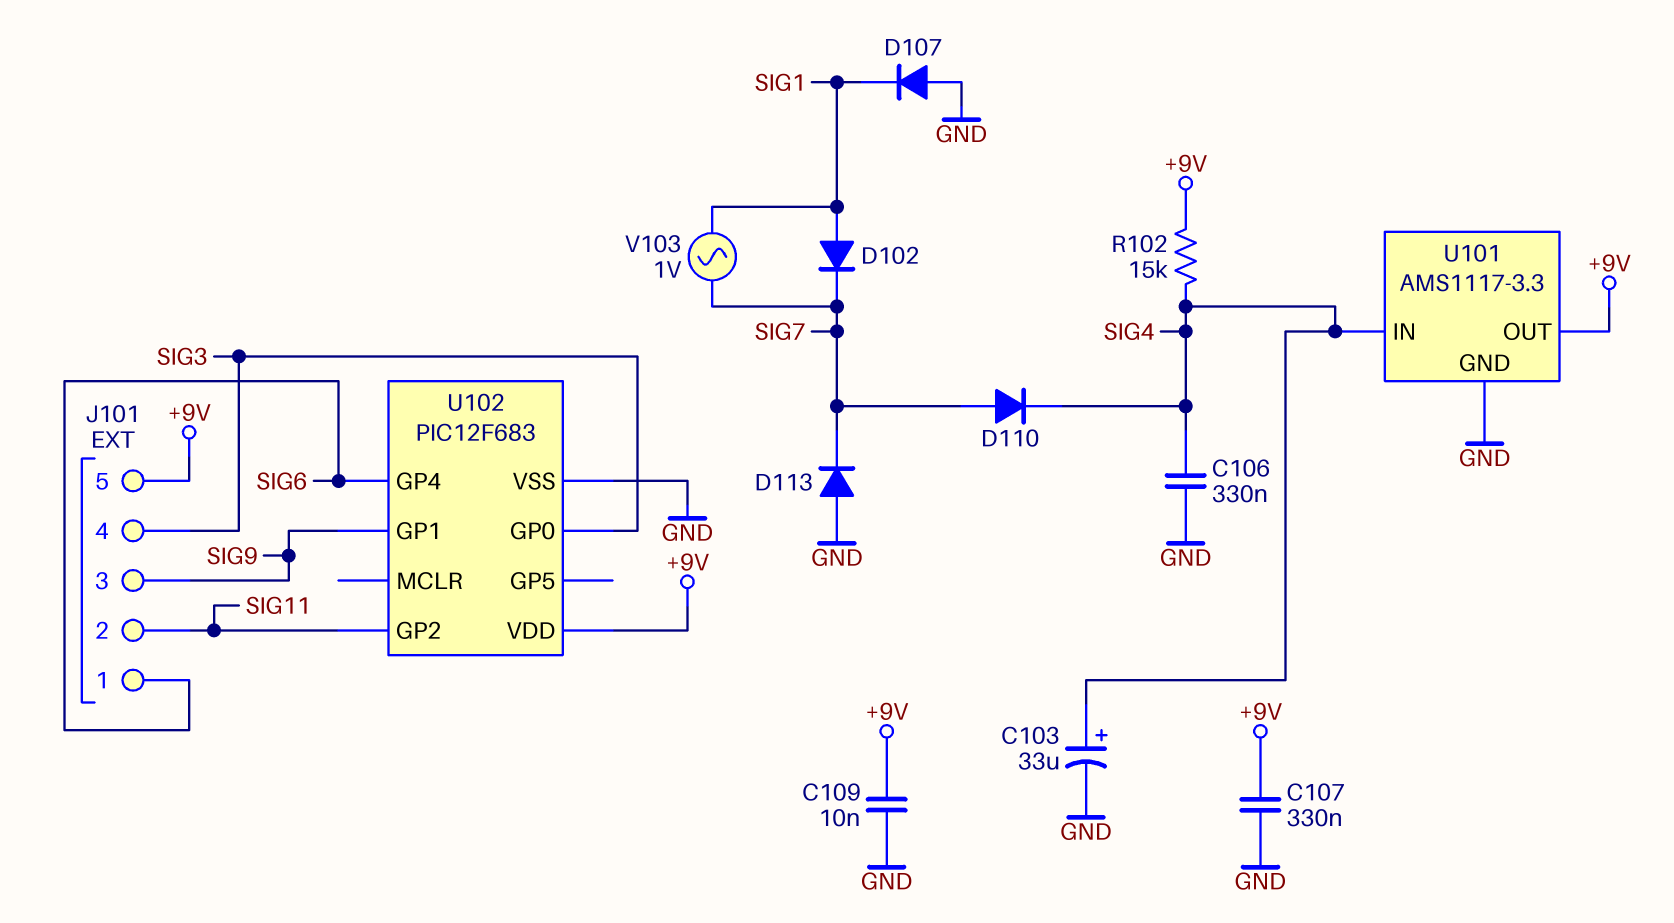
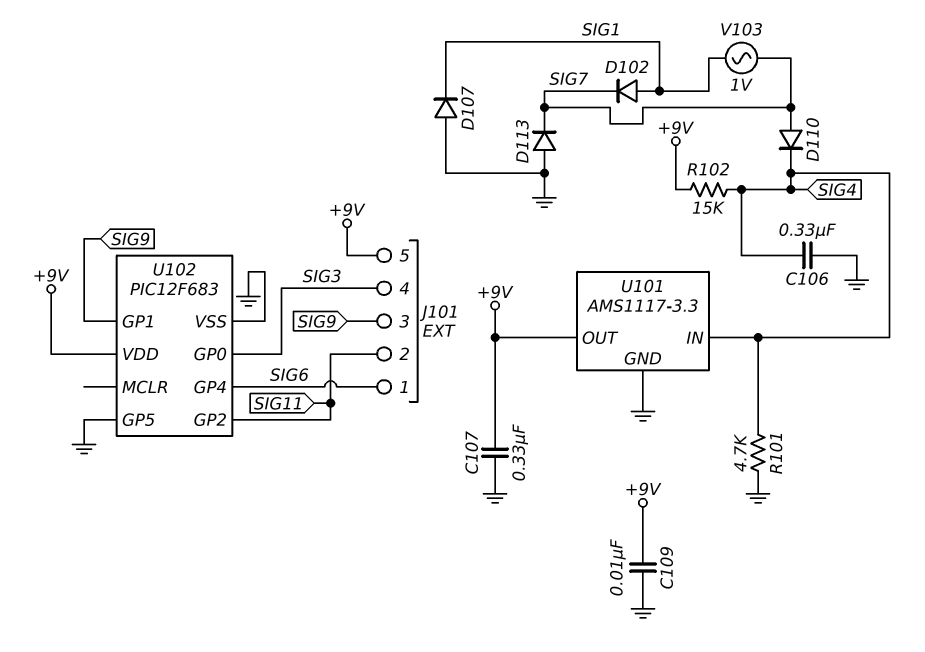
C103: 33uF (plus SIG4, minus GND) -> none
R101: none -> 4.7k (GND, SIG4)
U102 pin GP5: none -> GND

